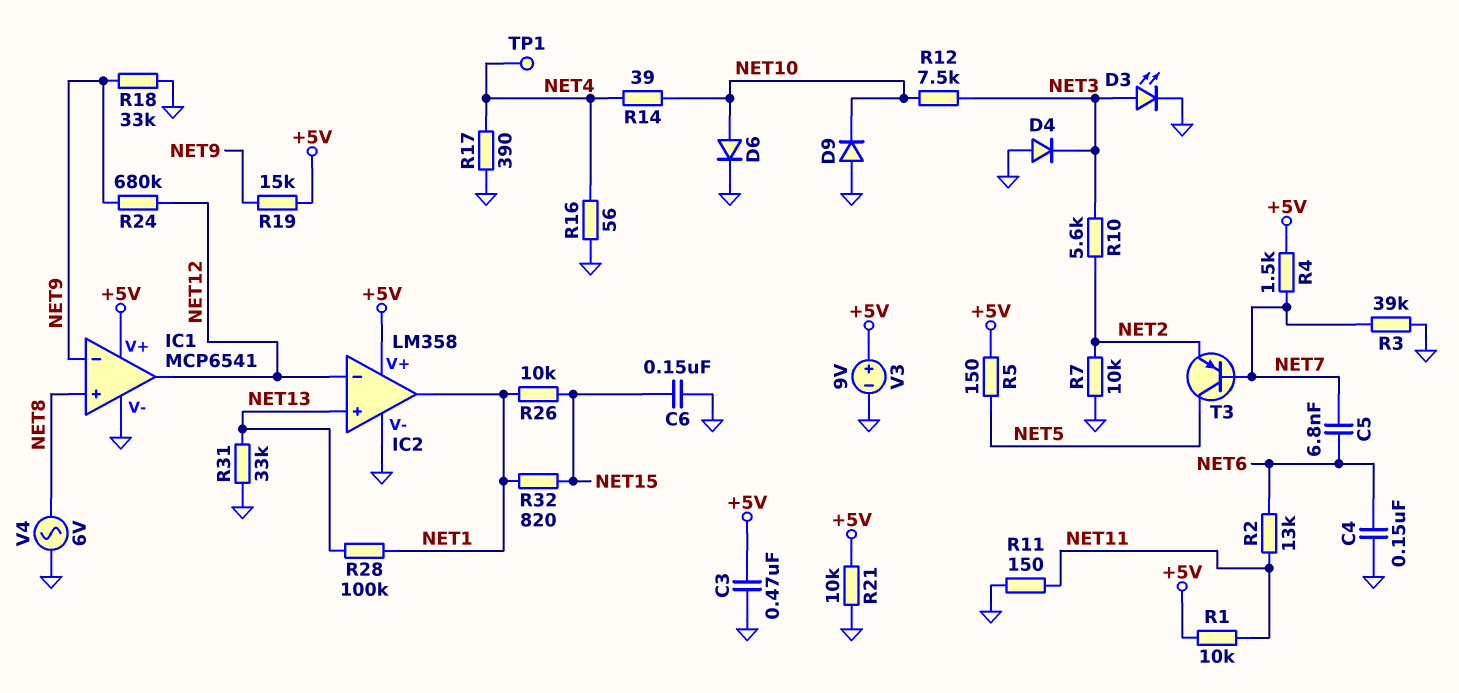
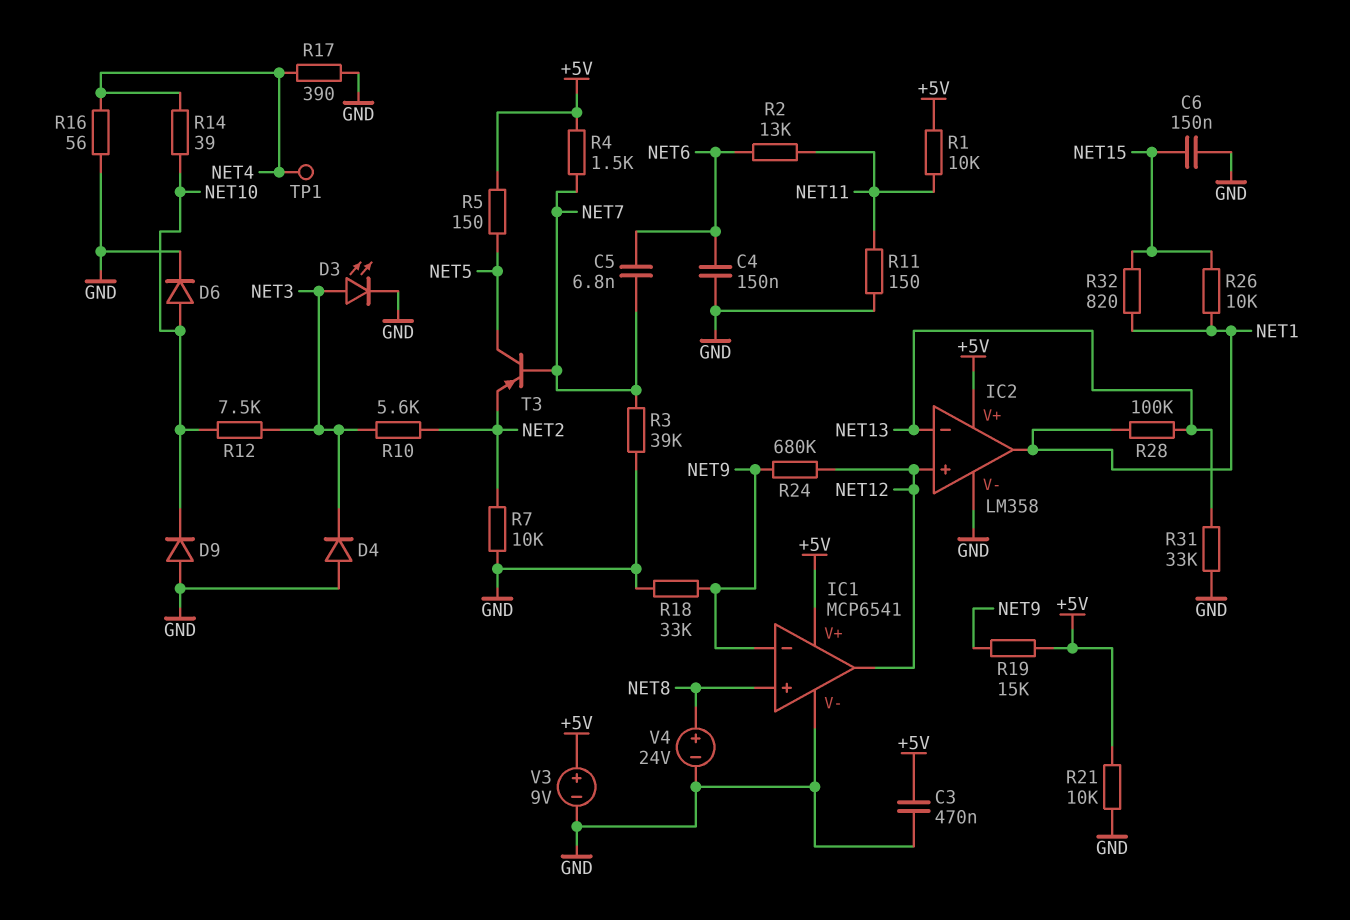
IC2 pin in+: NET13 -> NET12
IC2 pin in-: NET12 -> NET13
V4: AC 6V (GND, NET8) -> 24V (plus NET8, minus GND)

